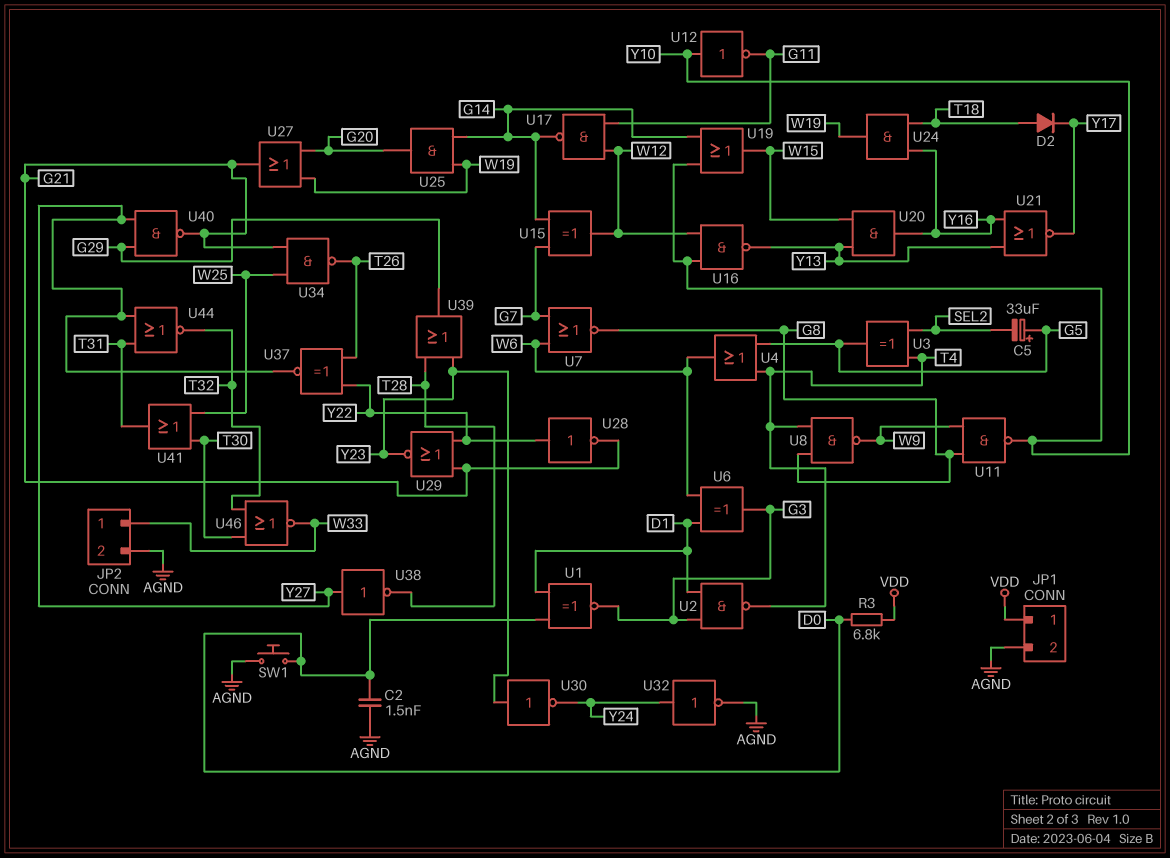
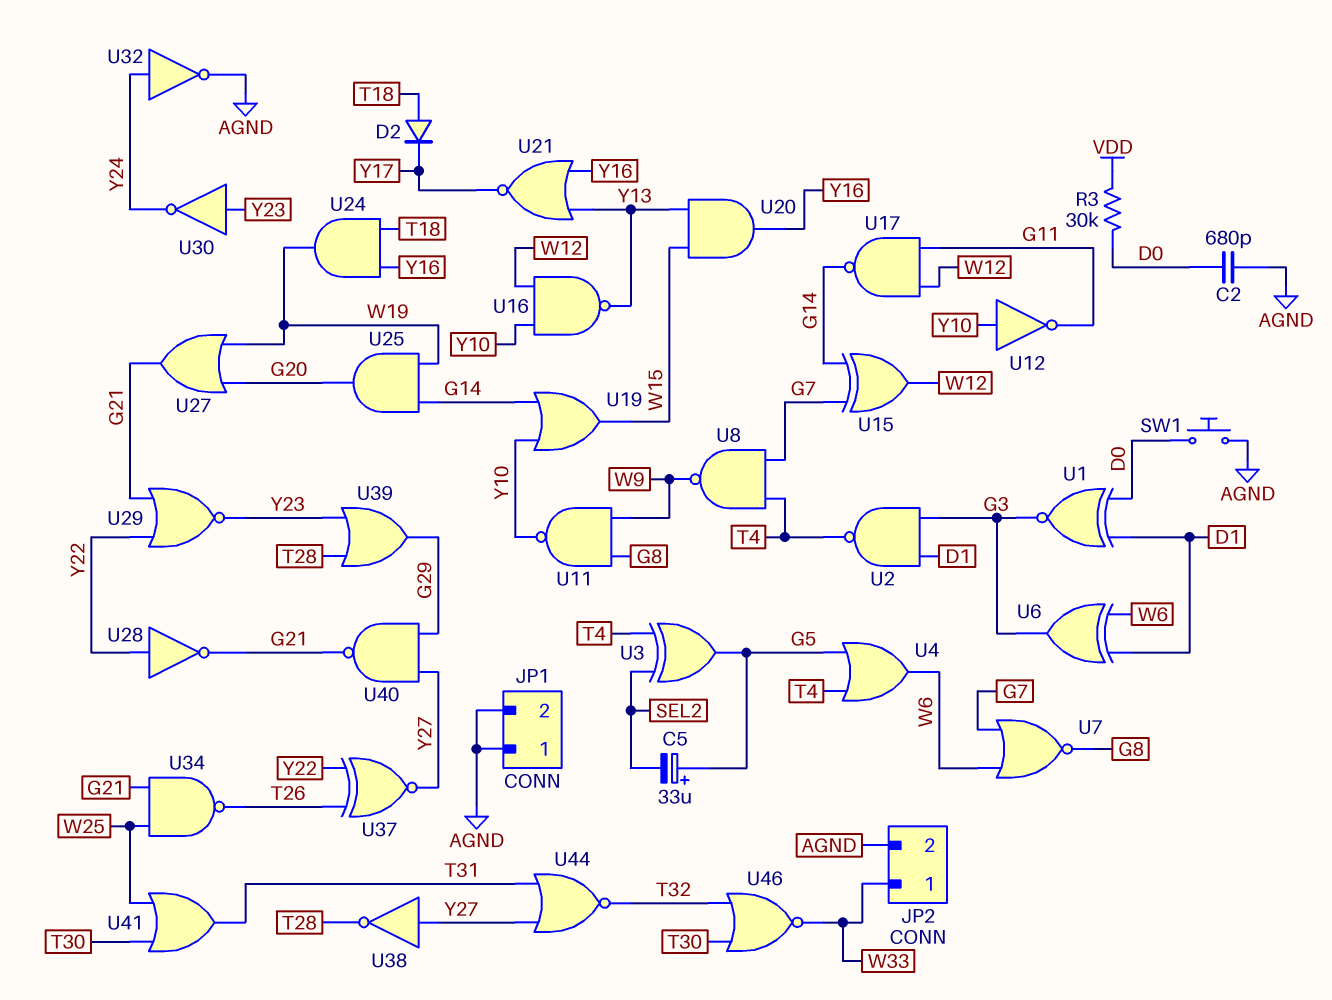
C2: 1.5nF (AGND, D0) -> 680pF (AGND, D0)
JP1 pin 1: VDD -> AGND
R3: 6.8k (D0, VDD) -> 30k (D0, VDD)
U8: NAND (in G8, in T4, out W9) -> NAND (in G7, in T4, out W9)

